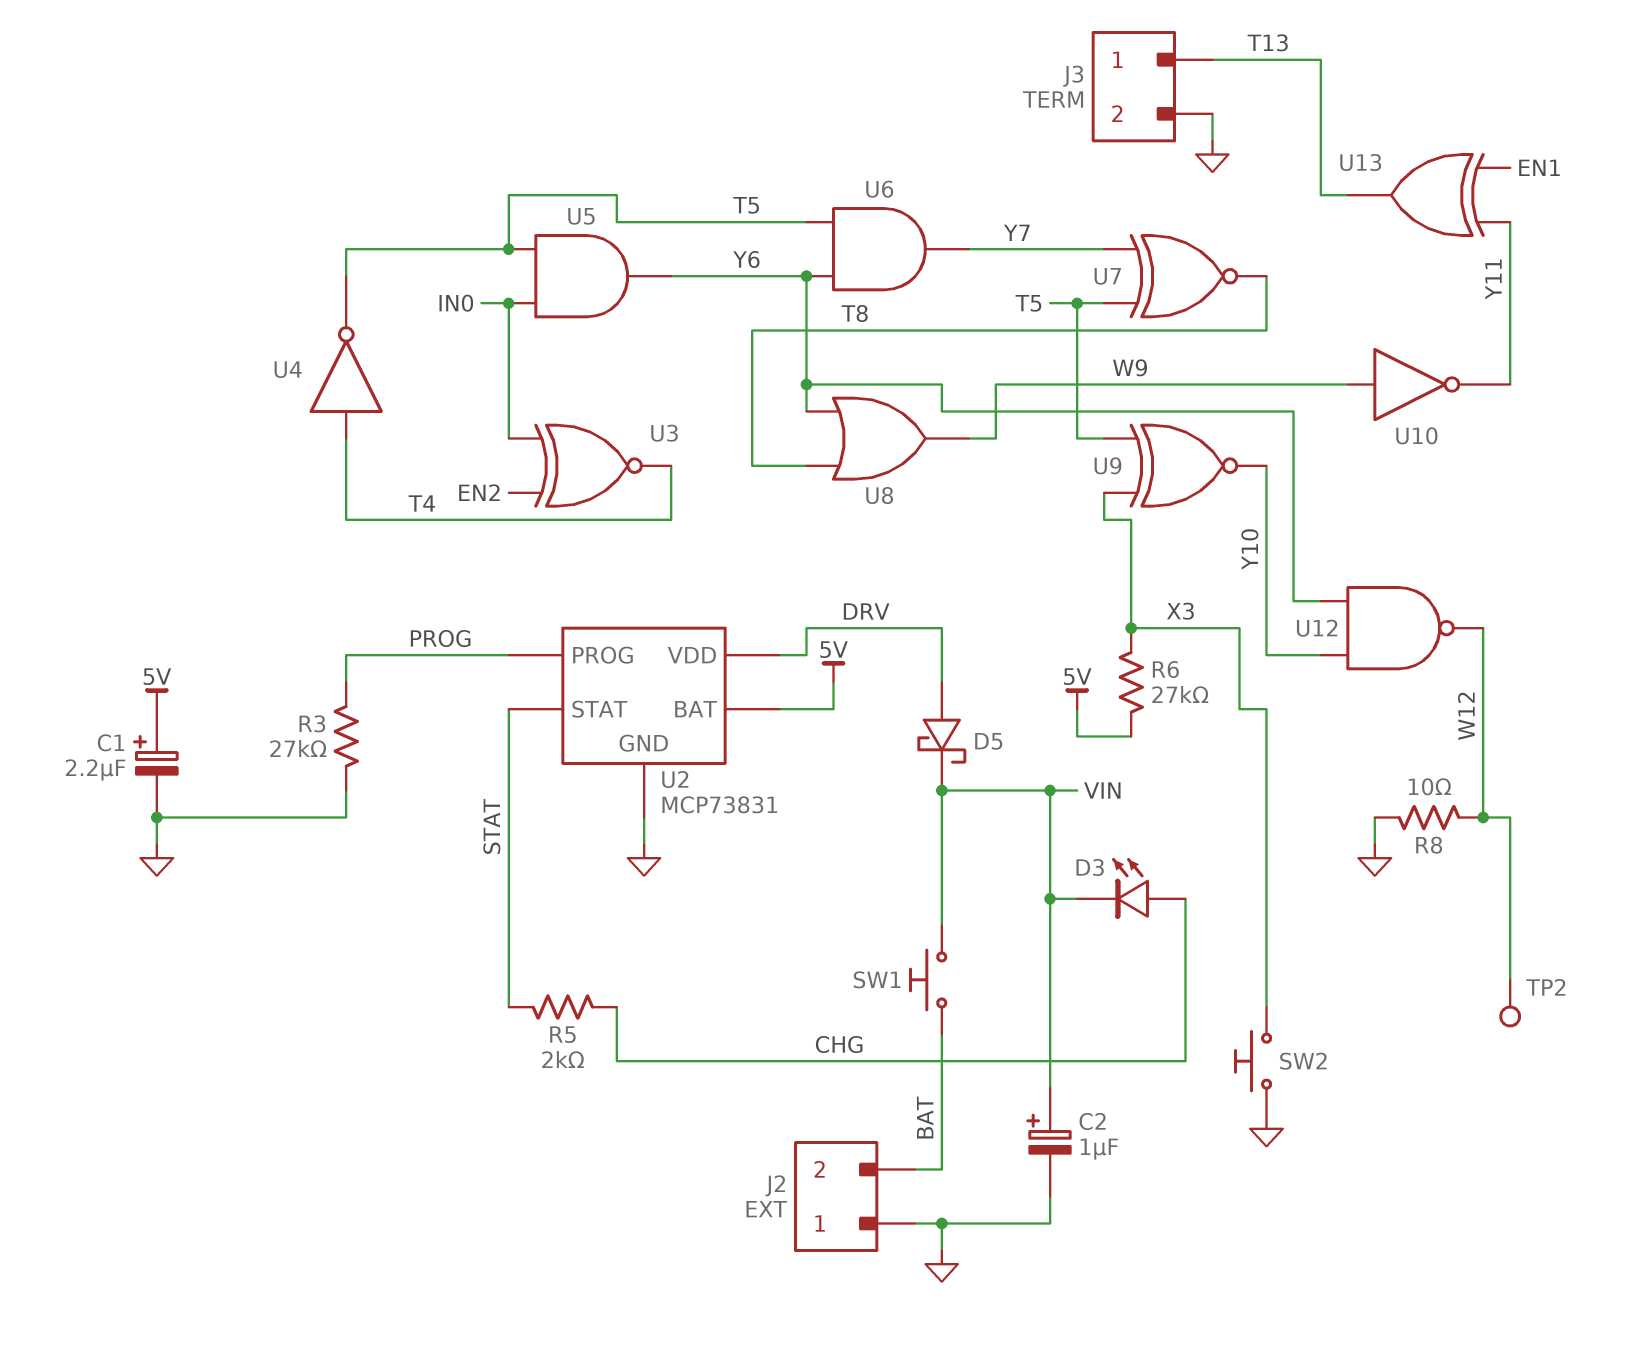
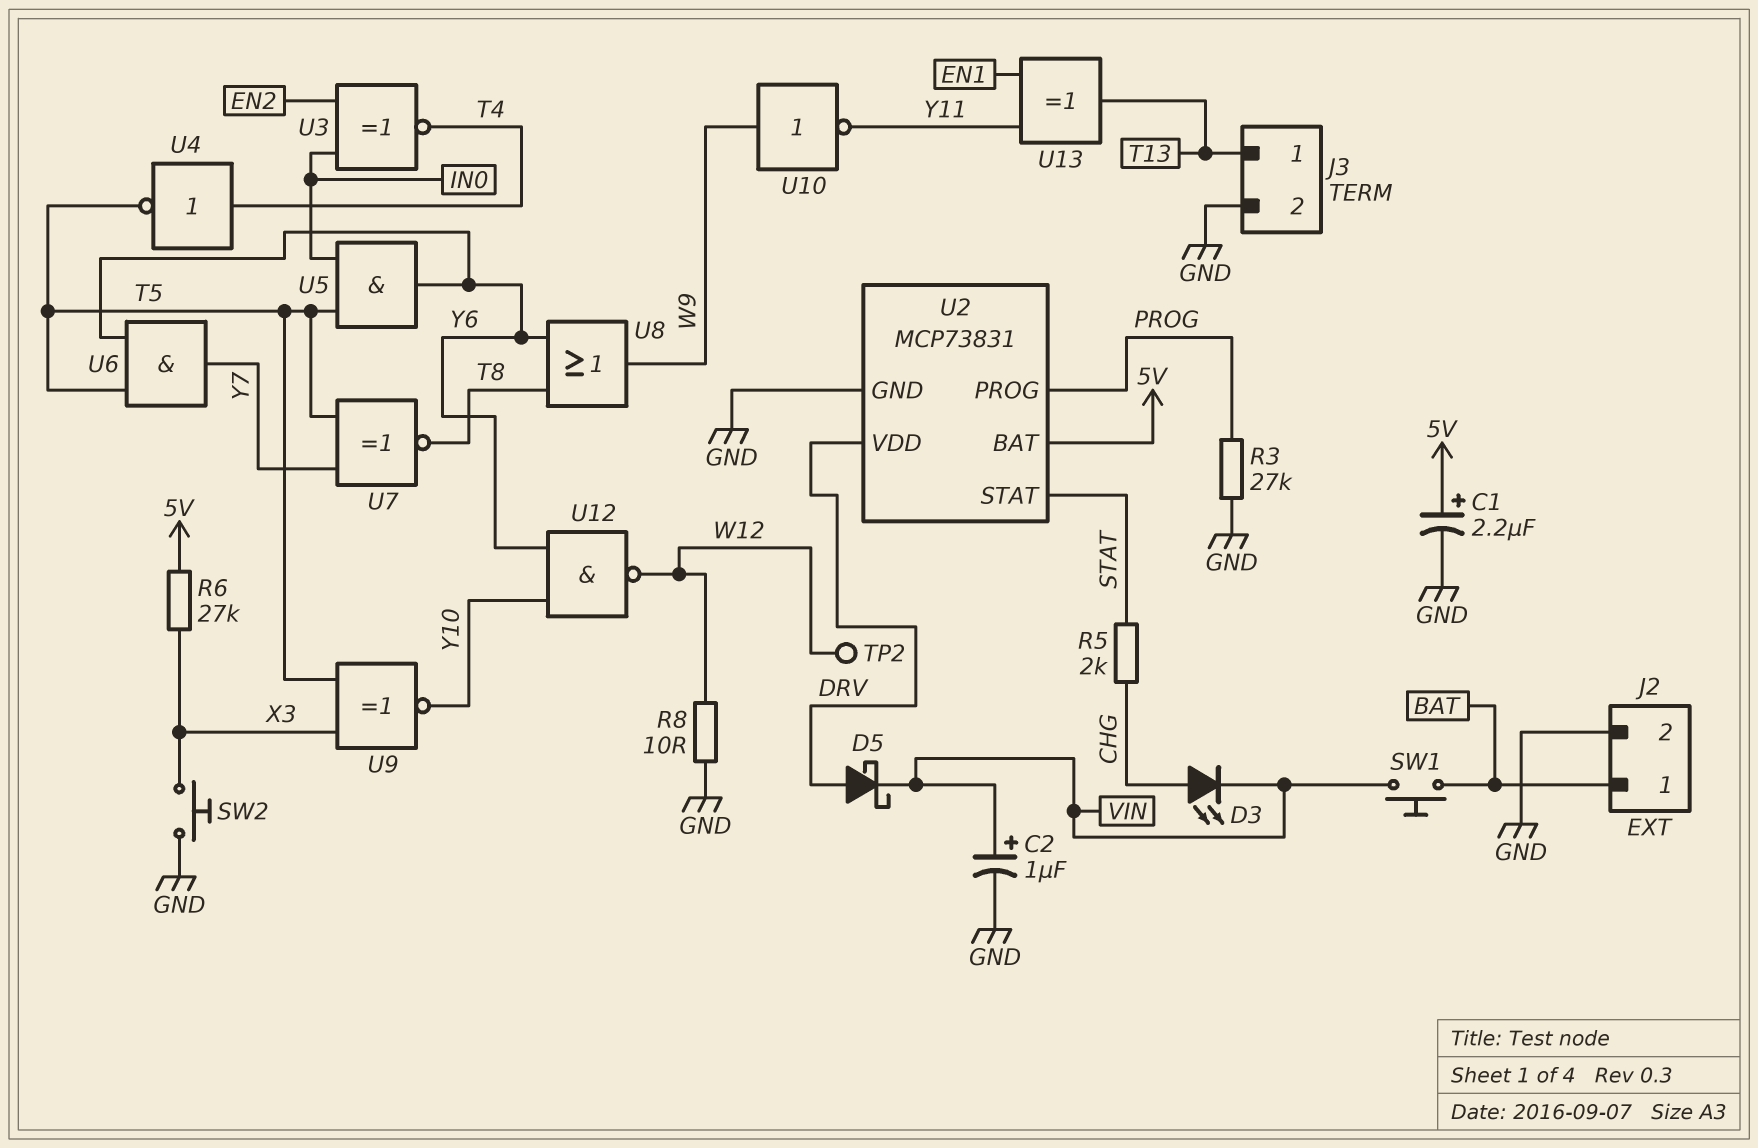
J2 pin 1: GND -> BAT
J2 pin 2: BAT -> GND

